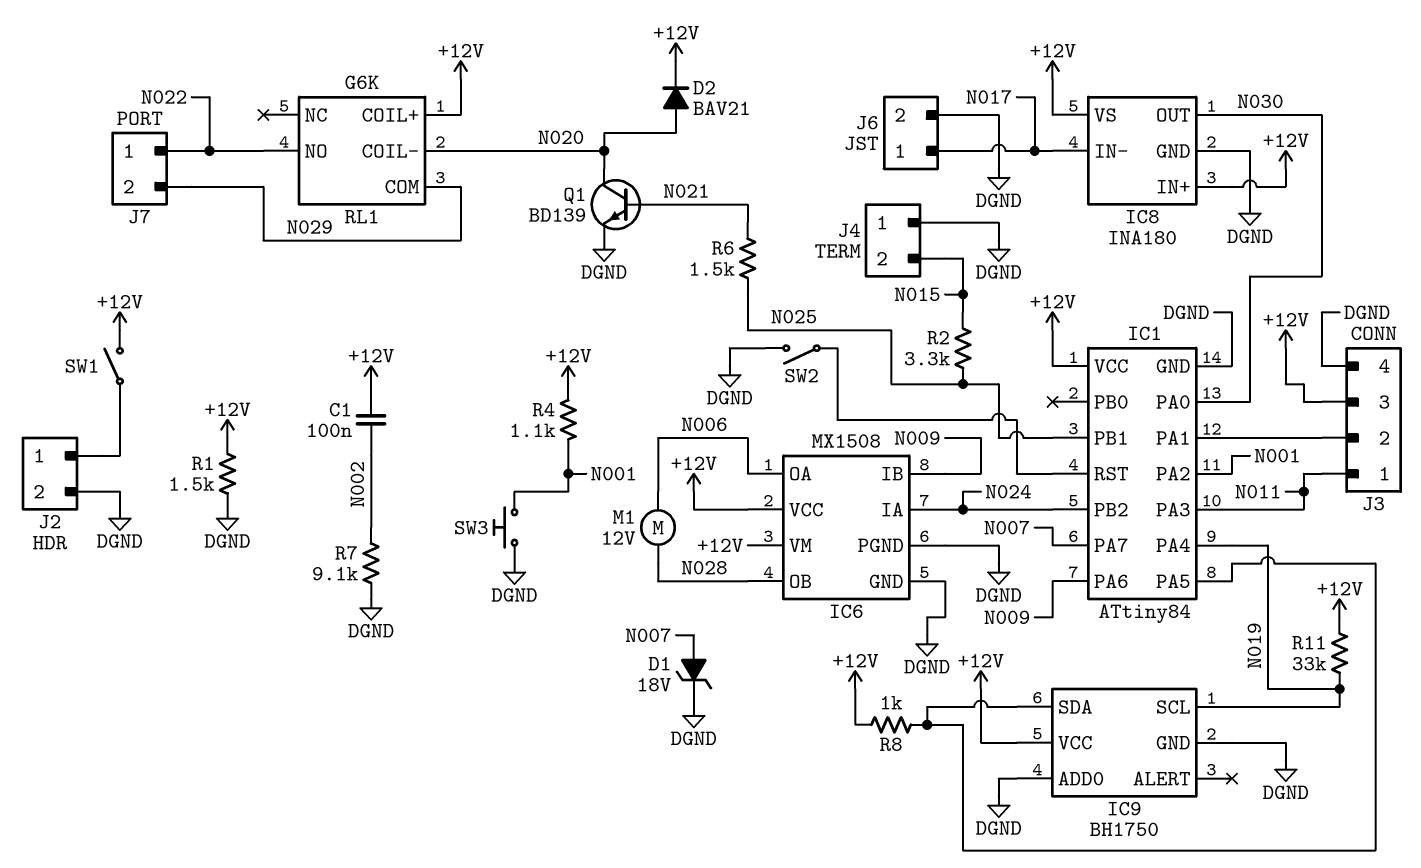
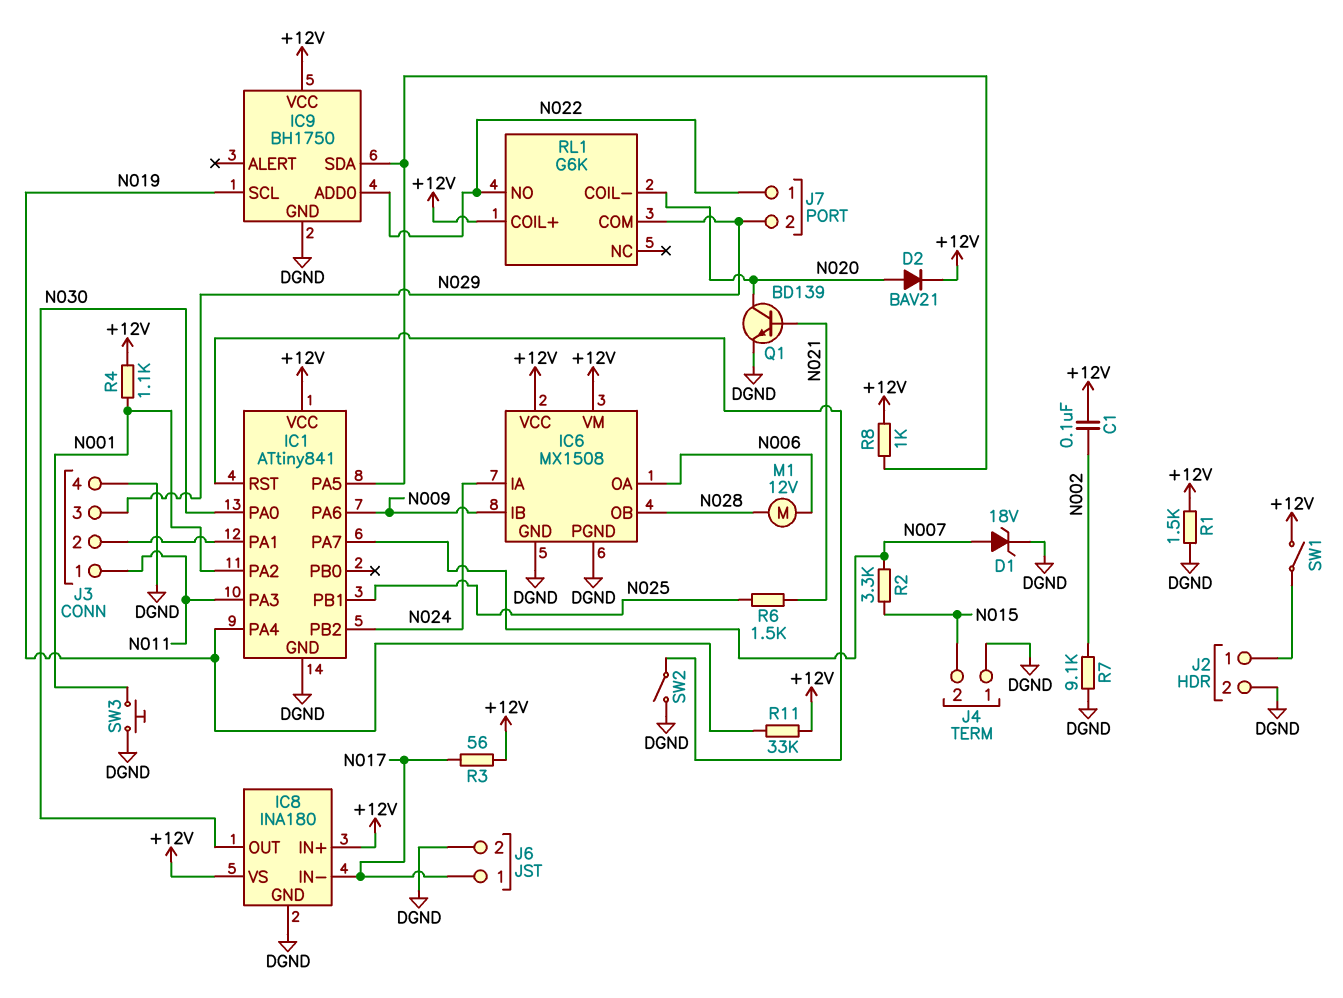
IC1: ATtiny84 -> ATtiny841
IC9 pin ADD0: DGND -> N022
J3 pin 3: +12V -> N029
R2: 3.3k (N015, N025) -> 3.3k (N007, N015)
R3: none -> 56 (+12V, N017)

